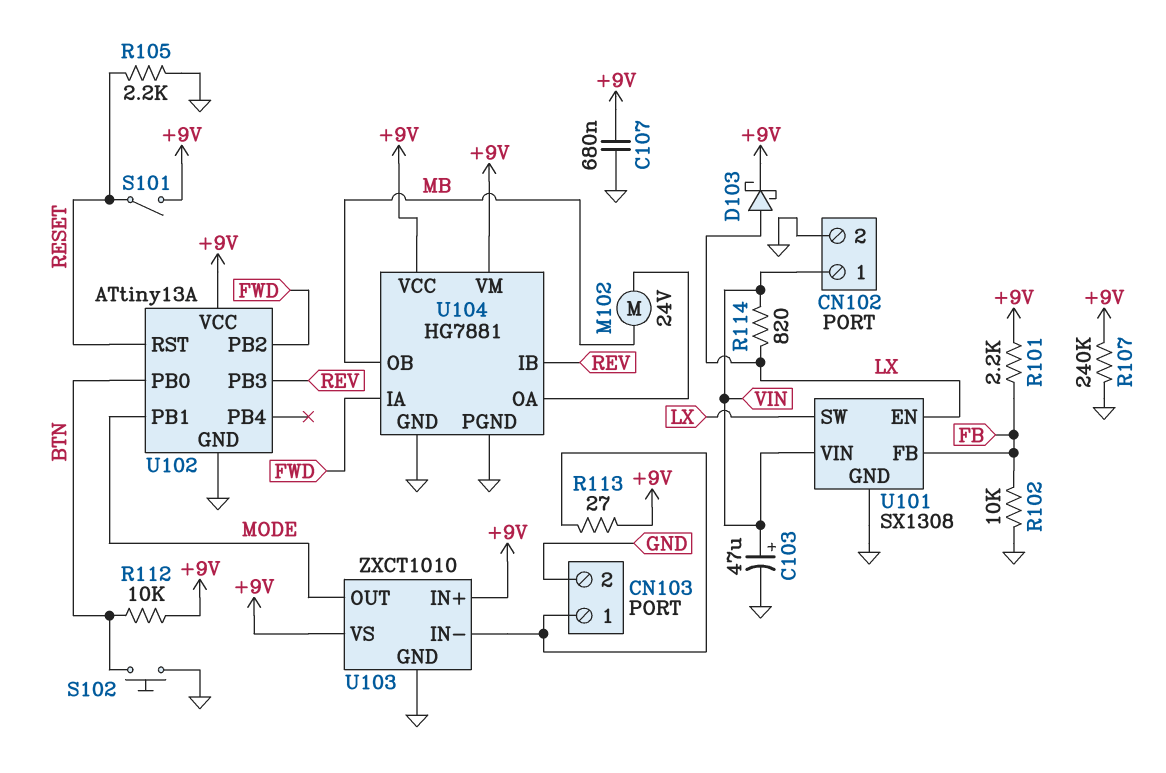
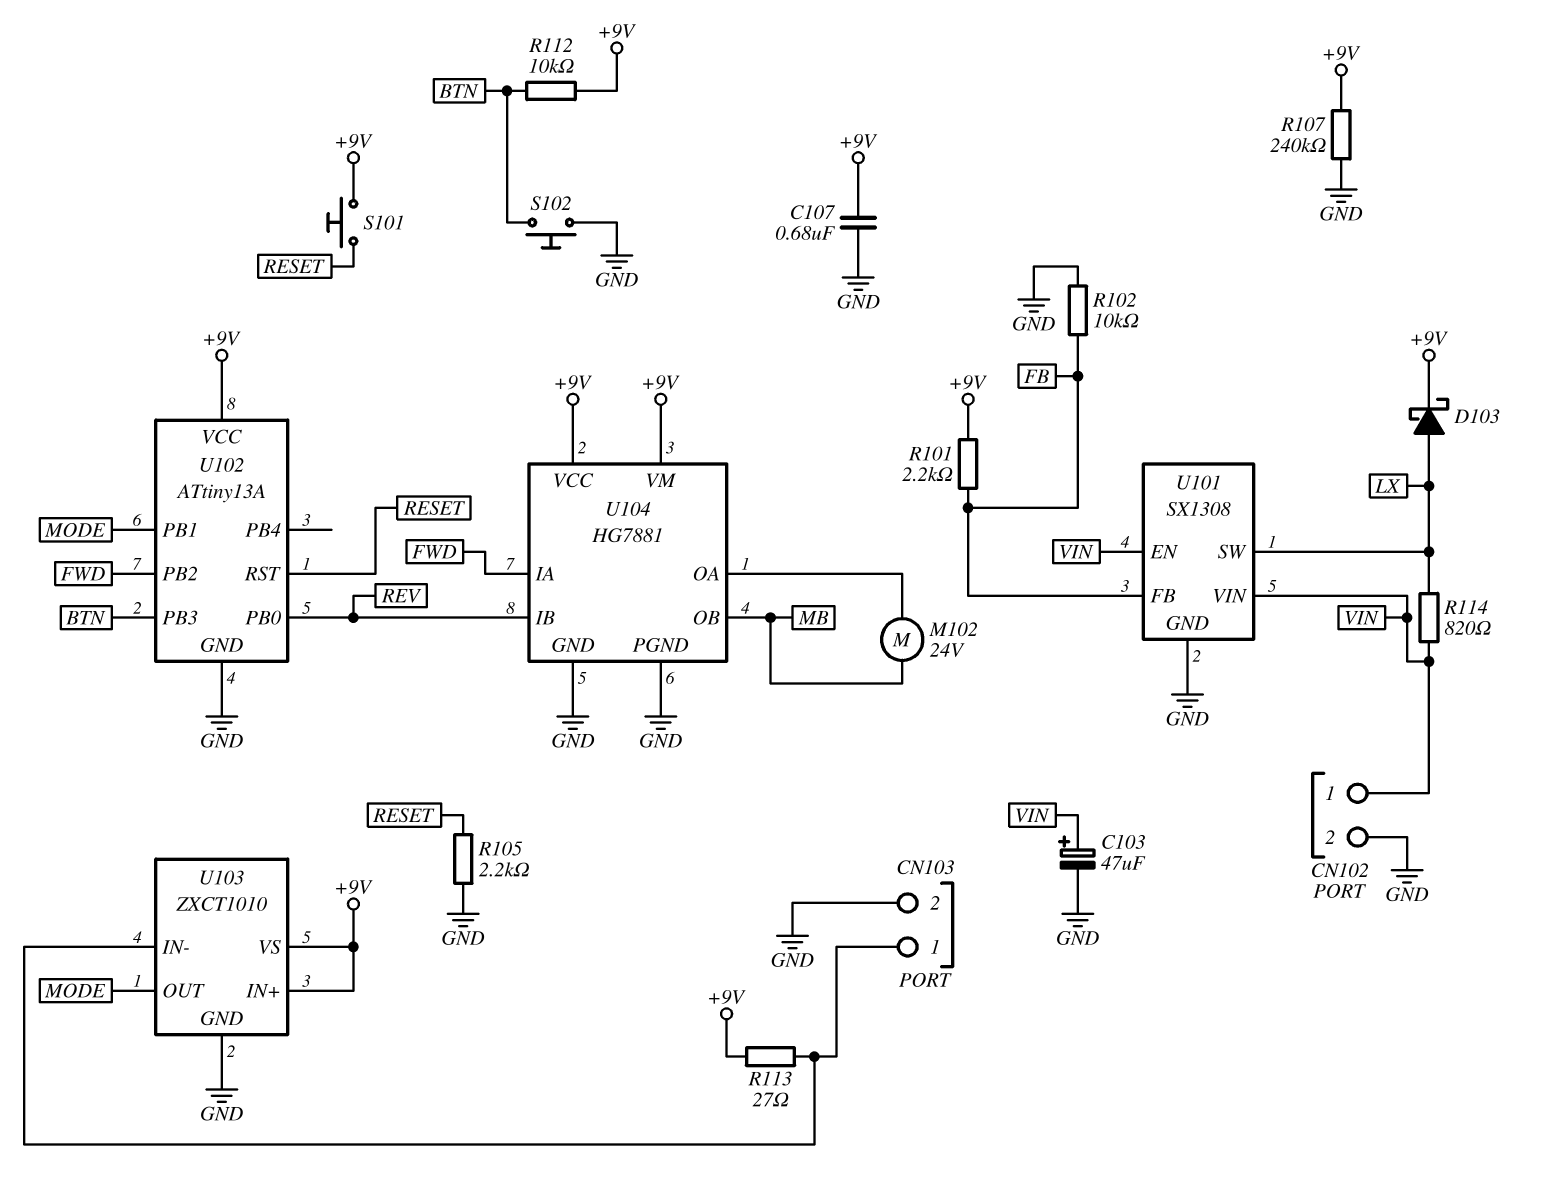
S101: switch (+9V, RESET) -> button (+9V, RESET)
U101 pin EN: LX -> VIN
U102 pin PB0: BTN -> REV
U102 pin PB3: REV -> BTN

